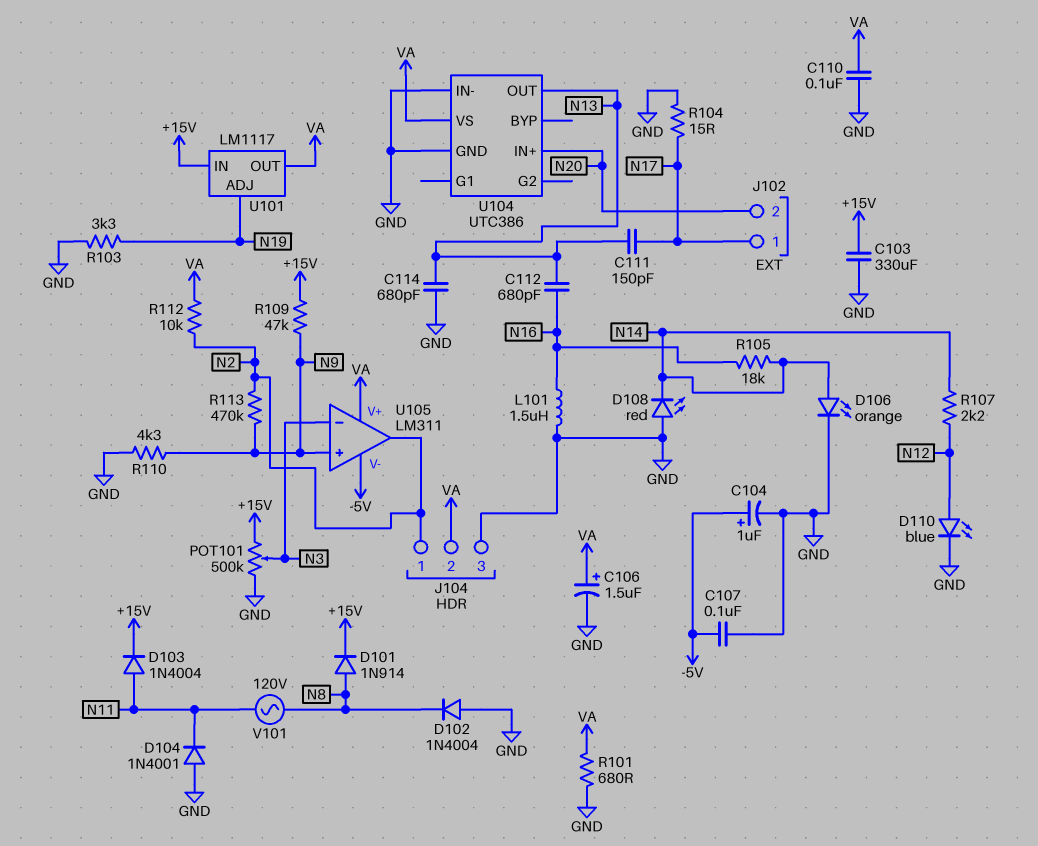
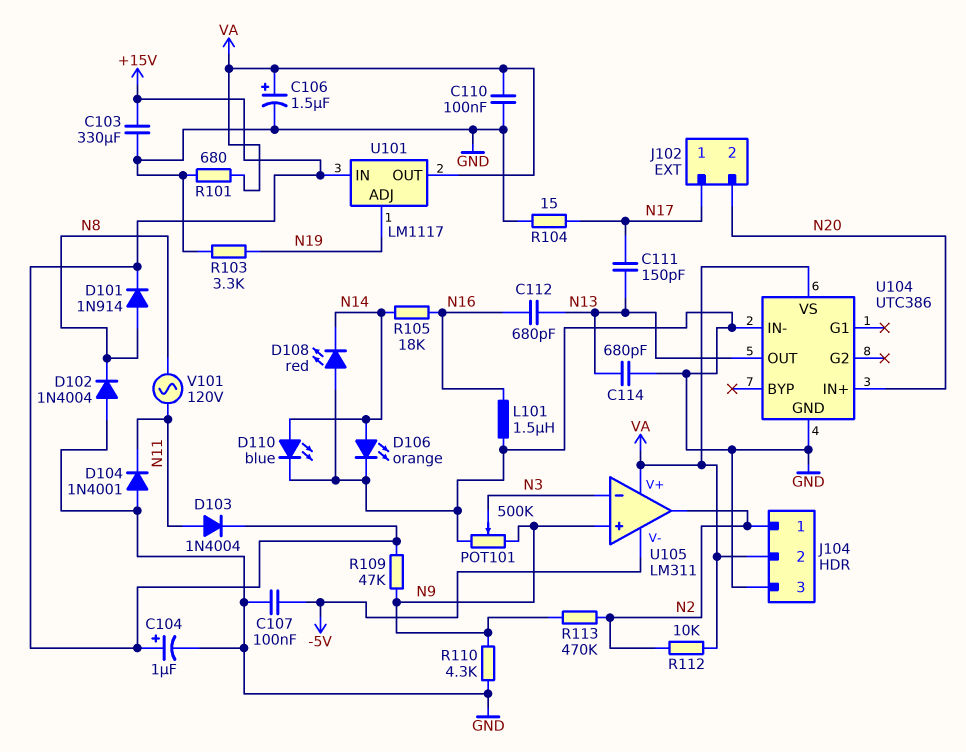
C104: 1uF (plus -5V, minus GND) -> 1uF (plus +15V, minus GND)
D110: LED blue (A N12, K GND) -> LED blue (A N14, K GND)
POT101: 500k (+15V, GND, wiper N3) -> 500k (GND, N9, wiper N3)
R107: 2.2k (N12, N14) -> none

